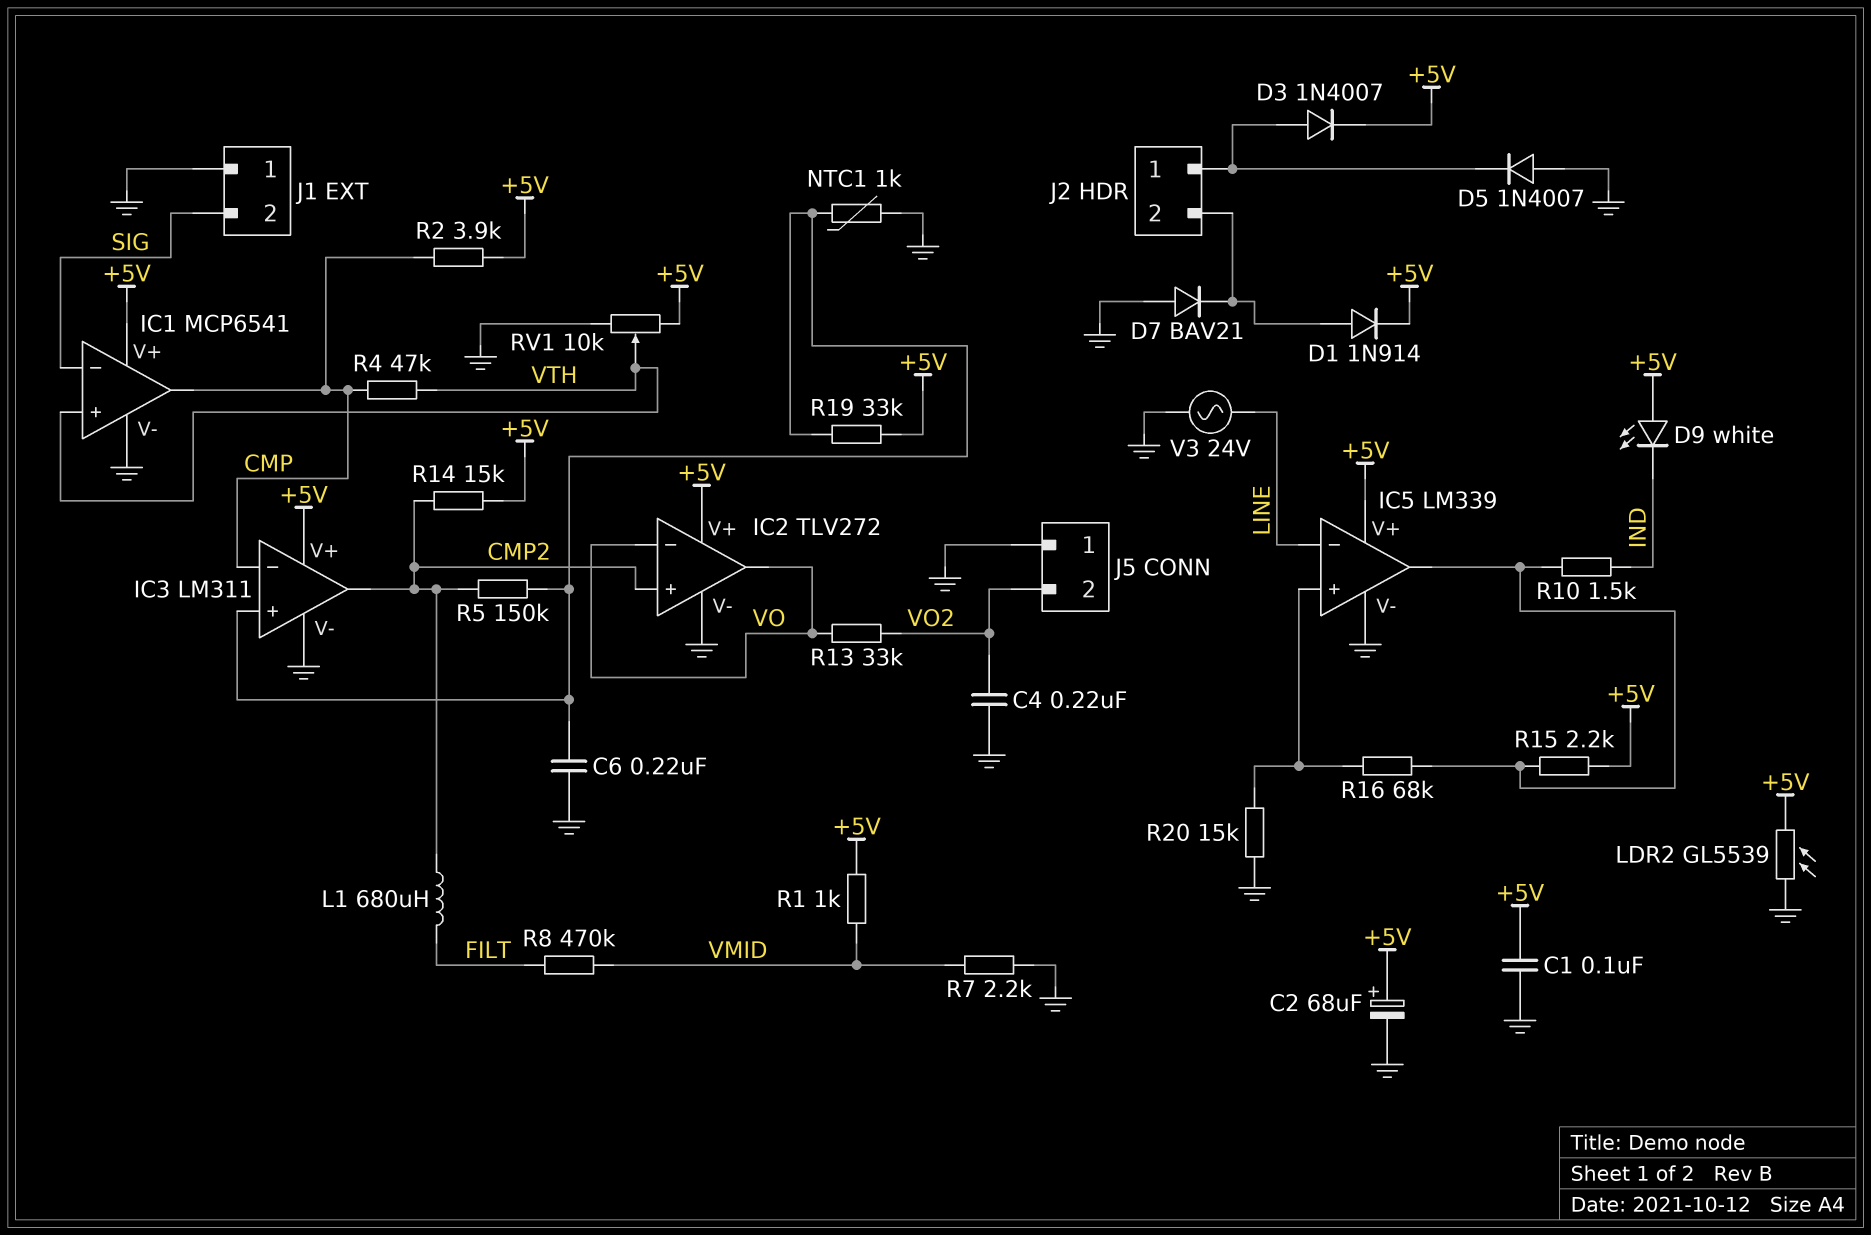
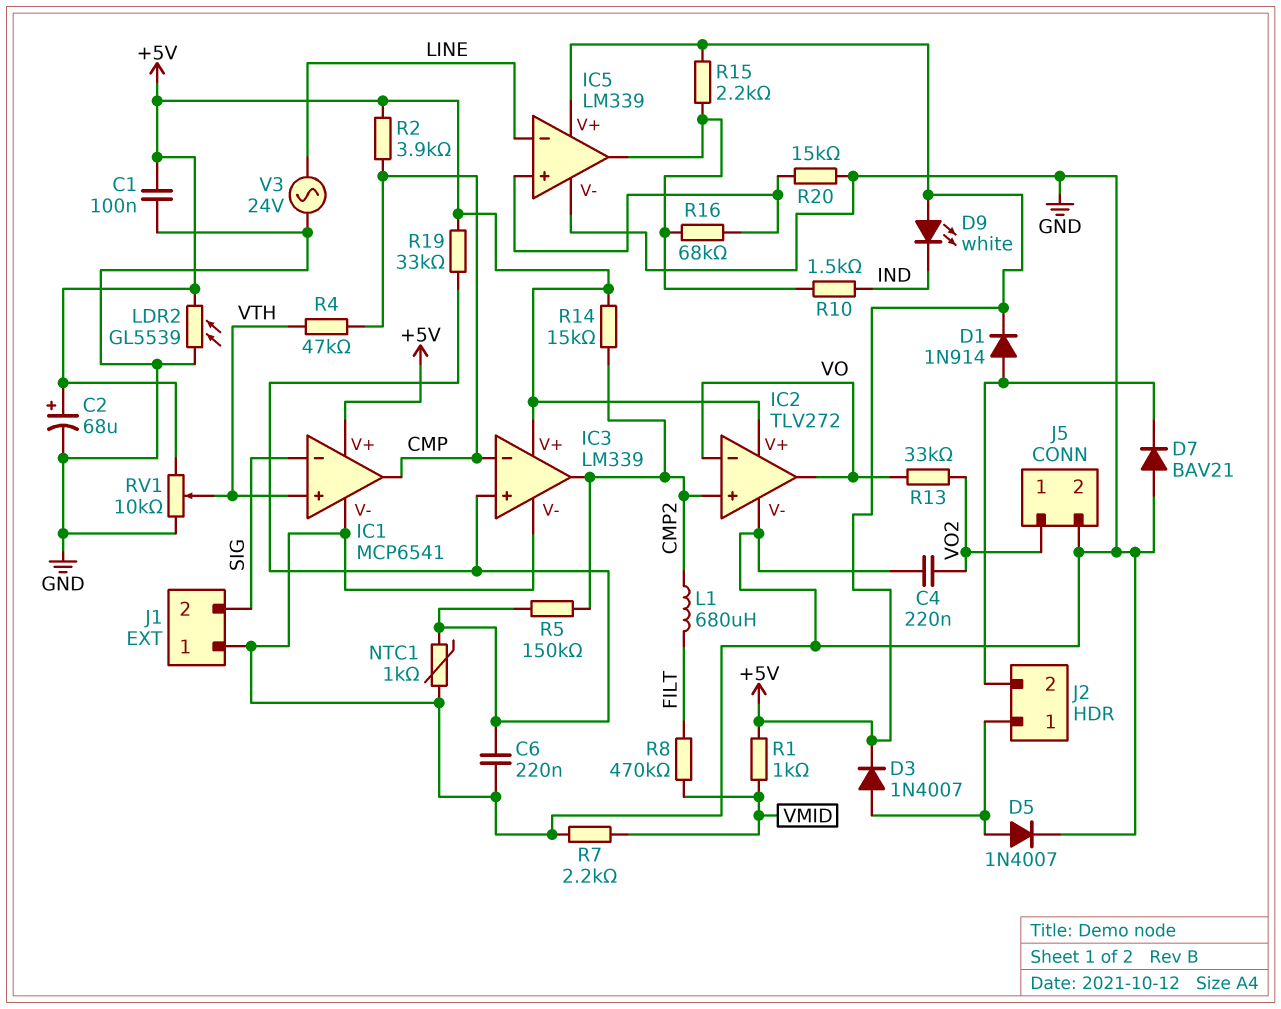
D5: diode 1N4007 (A GND, K J2/1) -> diode 1N4007 (A J2/1, K GND)
IC3: LM311 -> LM339
J5 pin 1: GND -> VO2
J5 pin 2: VO2 -> GND

